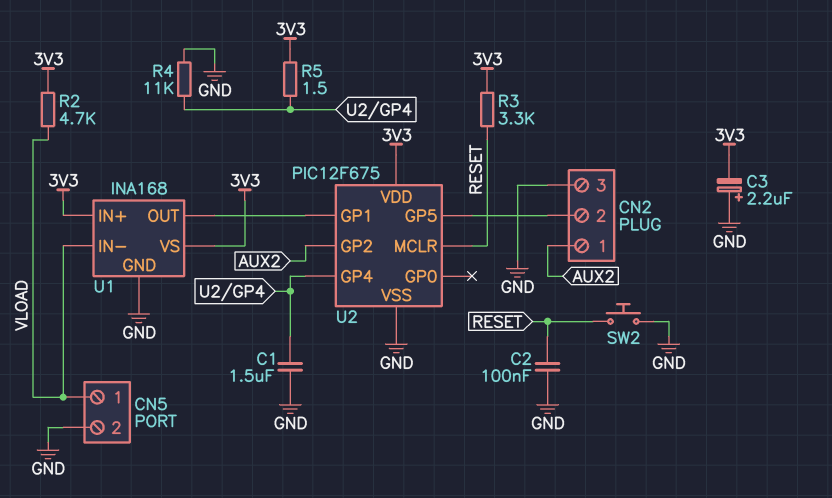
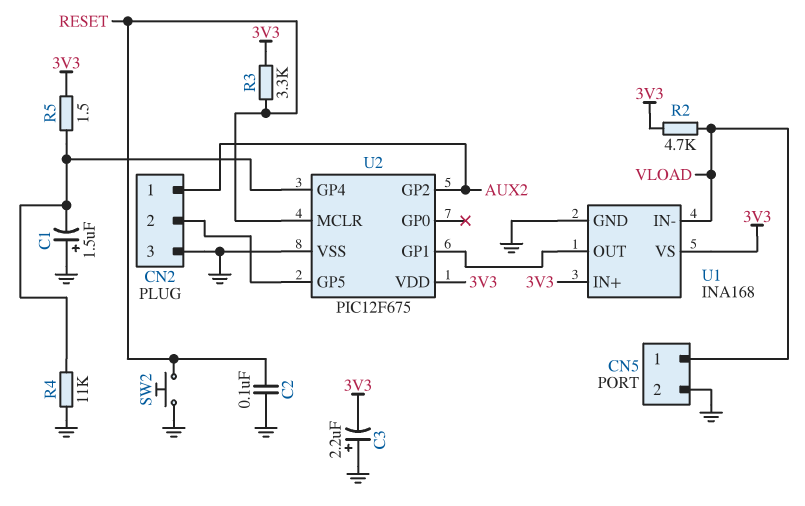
C1: 1.5uF (GND, U2/GP4) -> 1.5uF (plus GND, minus U2/GP4)

